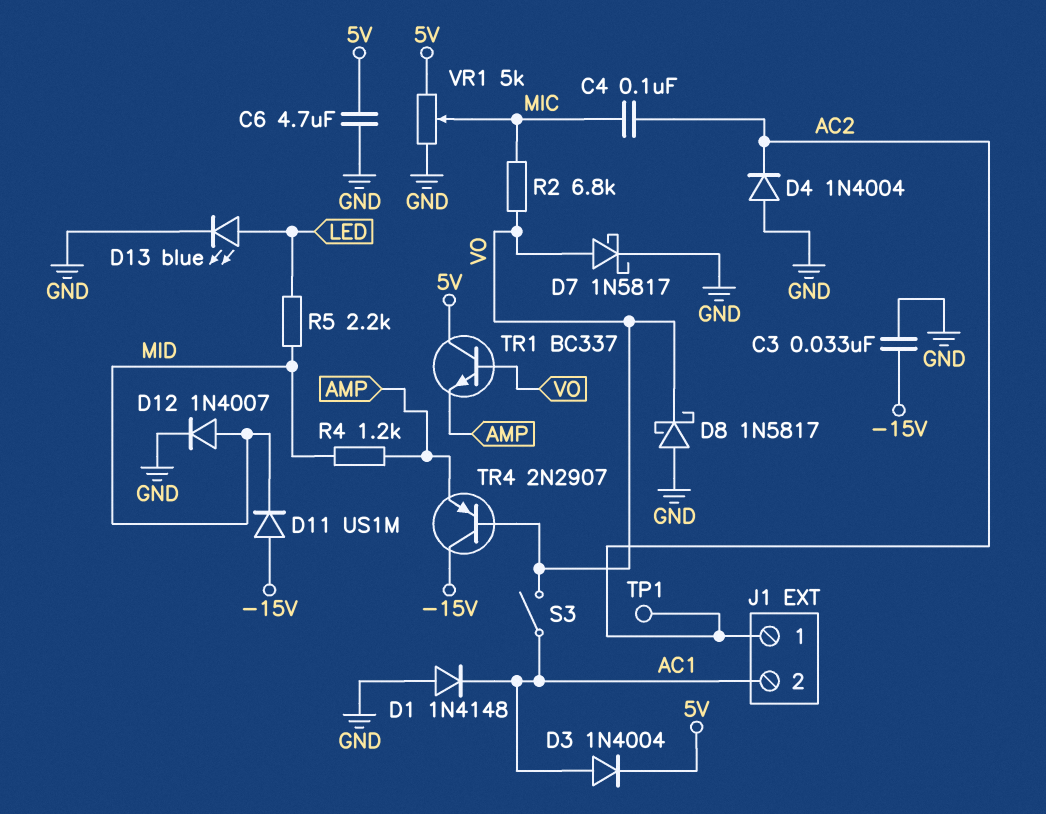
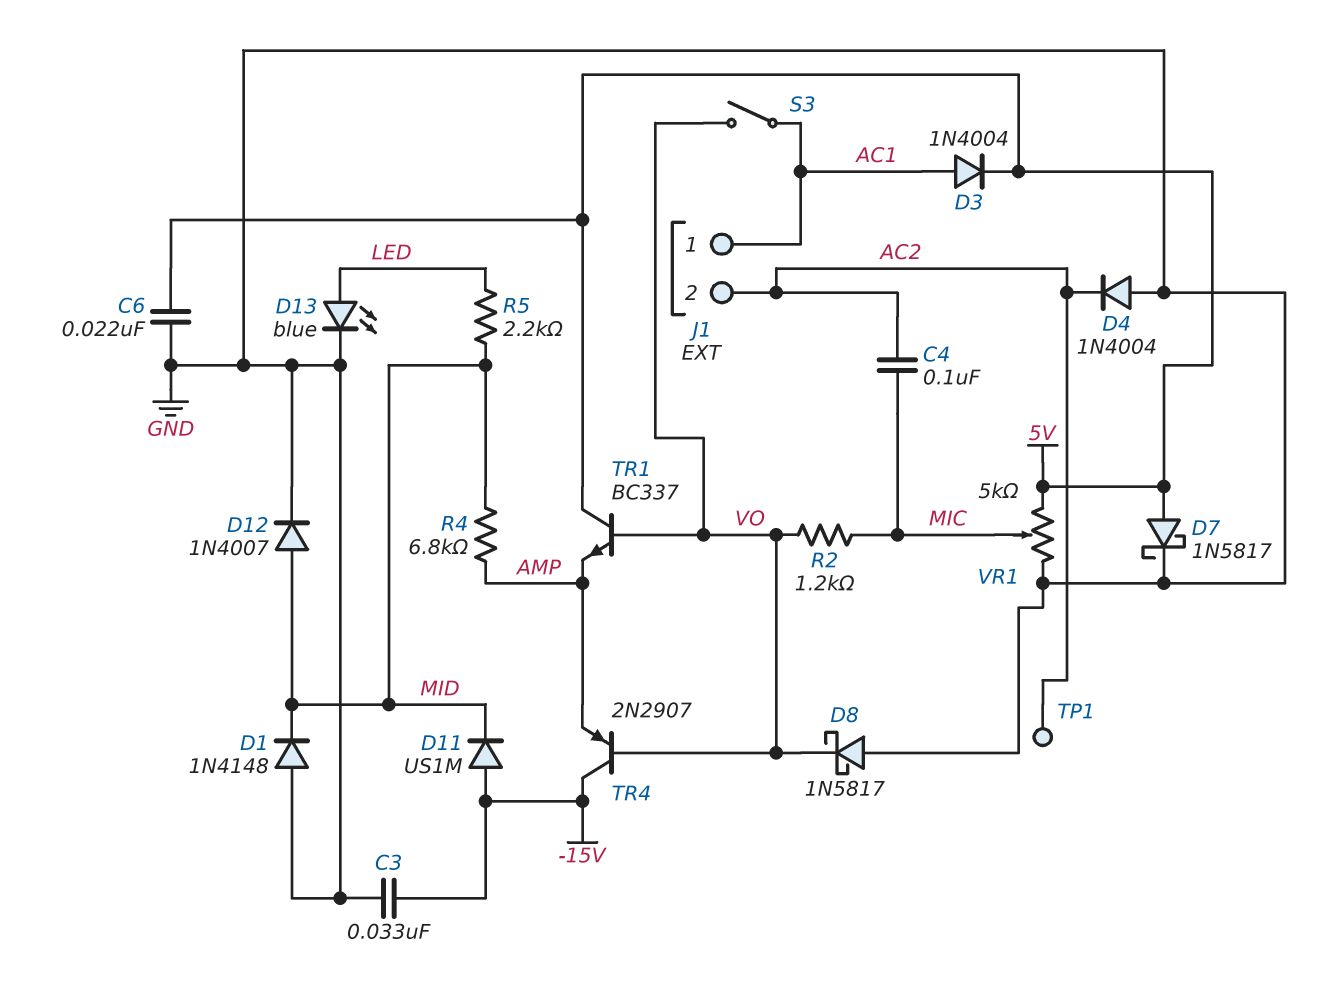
C6: 4.7uF (5V, GND) -> 22nF (5V, GND)
D1: diode 1N4148 (A GND, K AC1) -> diode 1N4148 (A GND, K MID)
D7: schottky 1N5817 (A VO, K GND) -> schottky 1N5817 (A 5V, K GND)
J1 pin 1: AC2 -> AC1
J1 pin 2: AC1 -> AC2
R2: 6.8k (MIC, VO) -> 1.2k (MIC, VO)
R4: 1.2k (AMP, MID) -> 6.8k (AMP, MID)

